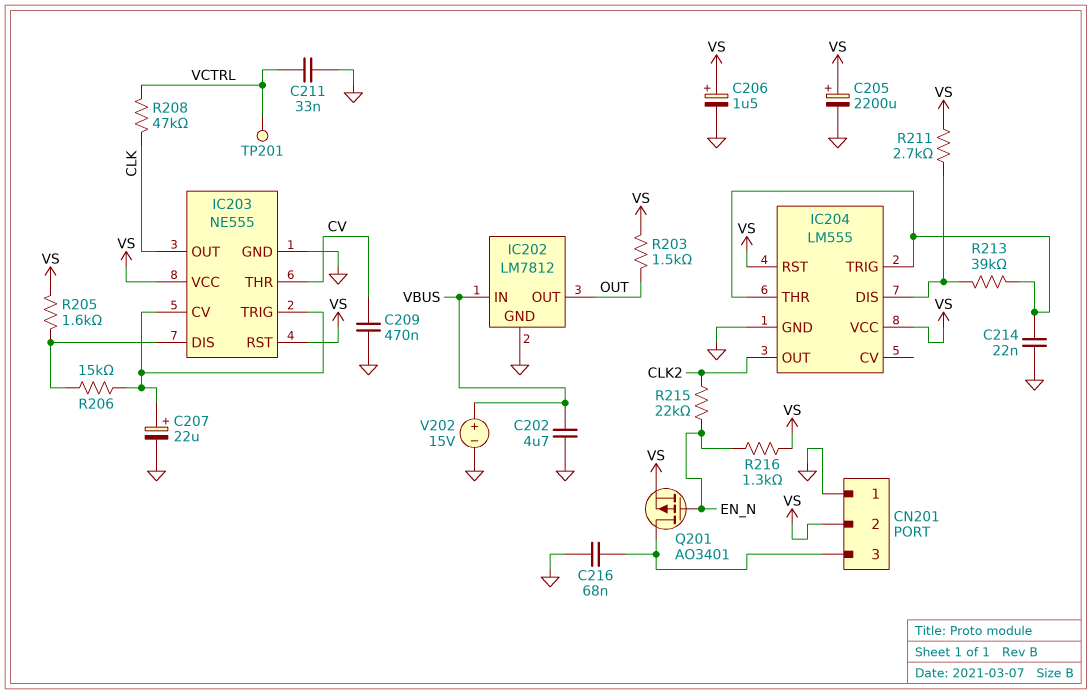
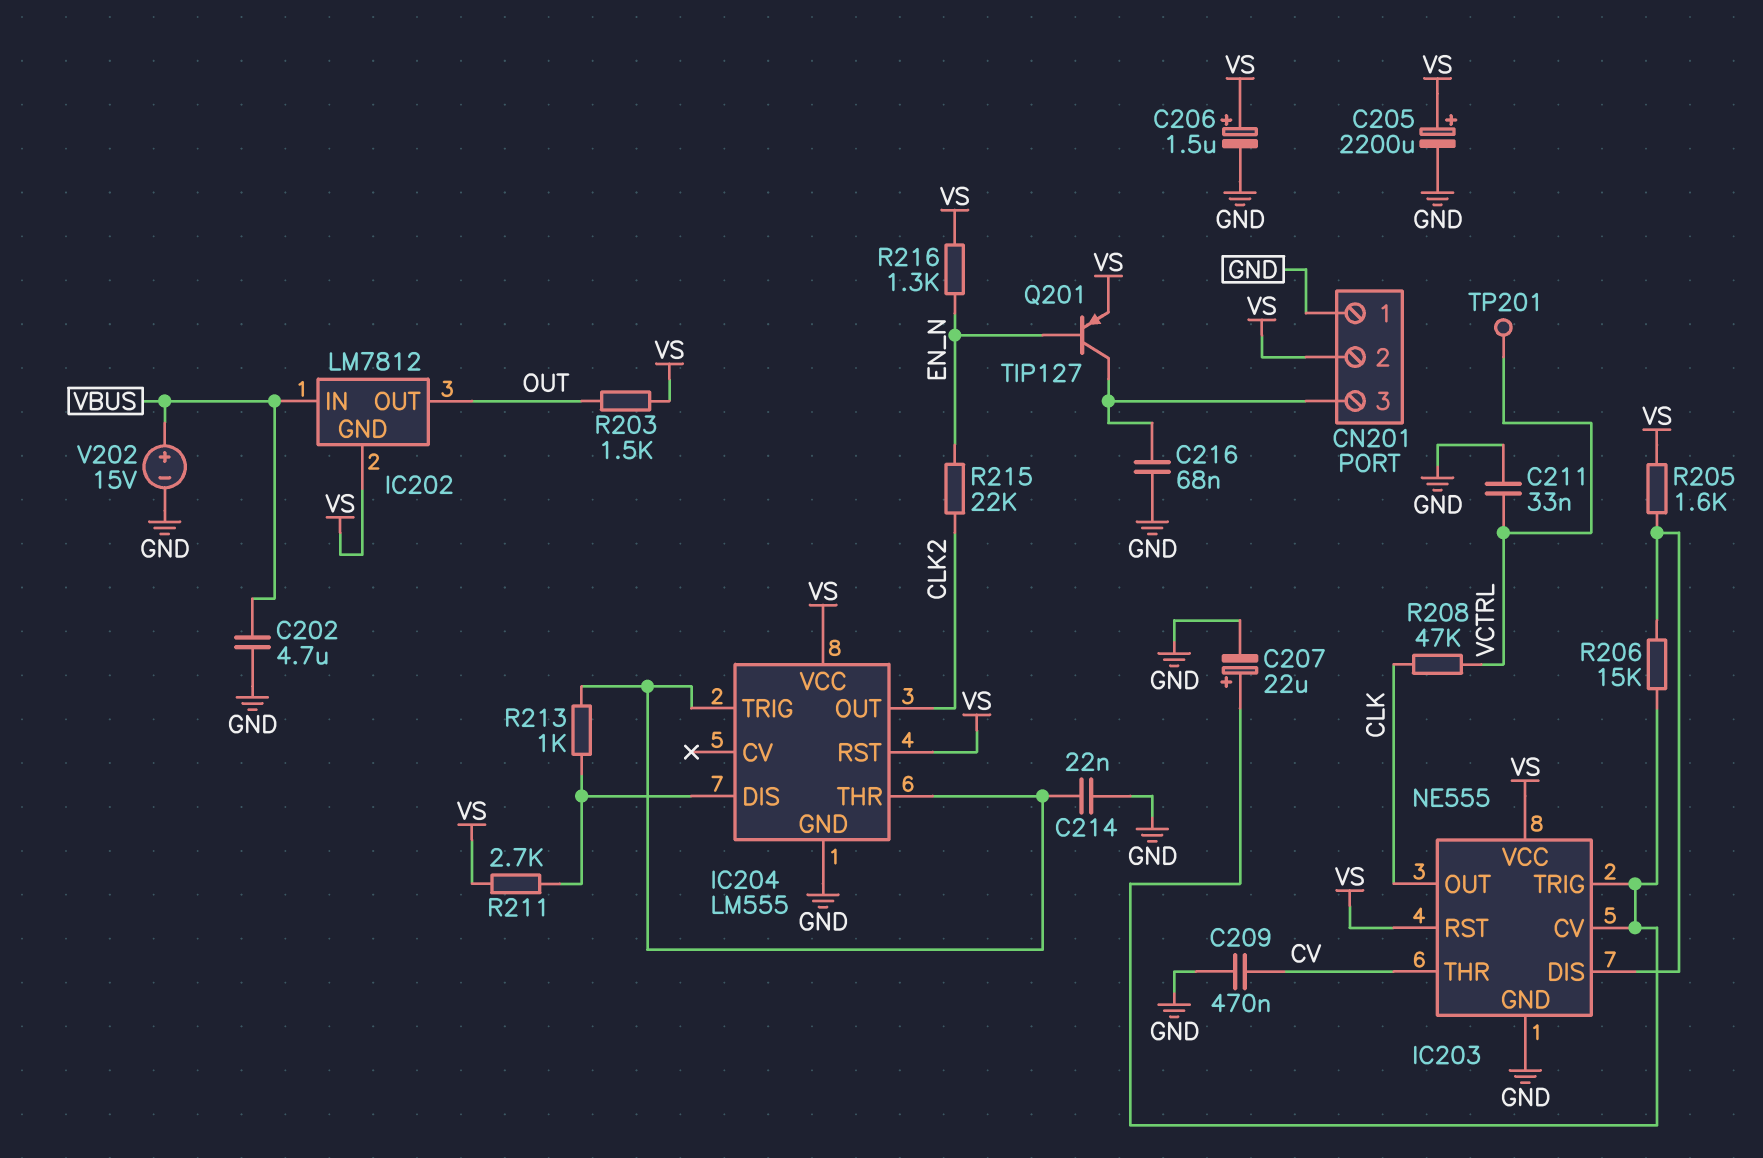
IC202 pin GND: GND -> VS
Q201: PMOS AO3401 (G EN_N, D CN201/3, S VS) -> PNP TIP127 (B EN_N, C CN201/3, E VS)
R213: 39k (IC204/DIS, IC204/THR) -> 1k (IC204/DIS, IC204/THR)

